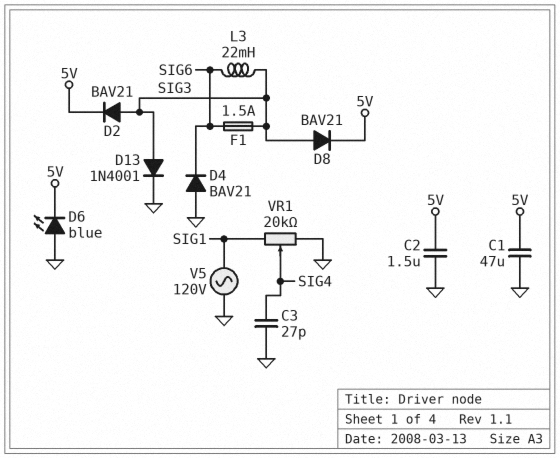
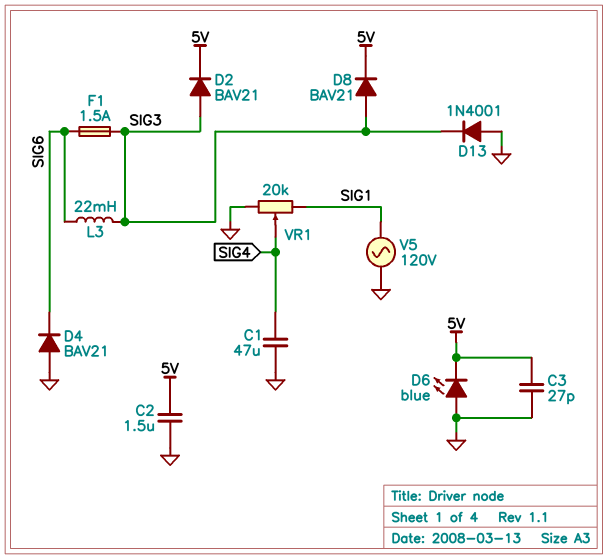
C1: 47uF (5V, GND) -> 47uF (GND, SIG4)
C3: 27pF (GND, SIG4) -> 27pF (5V, GND)
D13: diode 1N4001 (A SIG3, K GND) -> diode 1N4001 (A GND, K SIG3)

